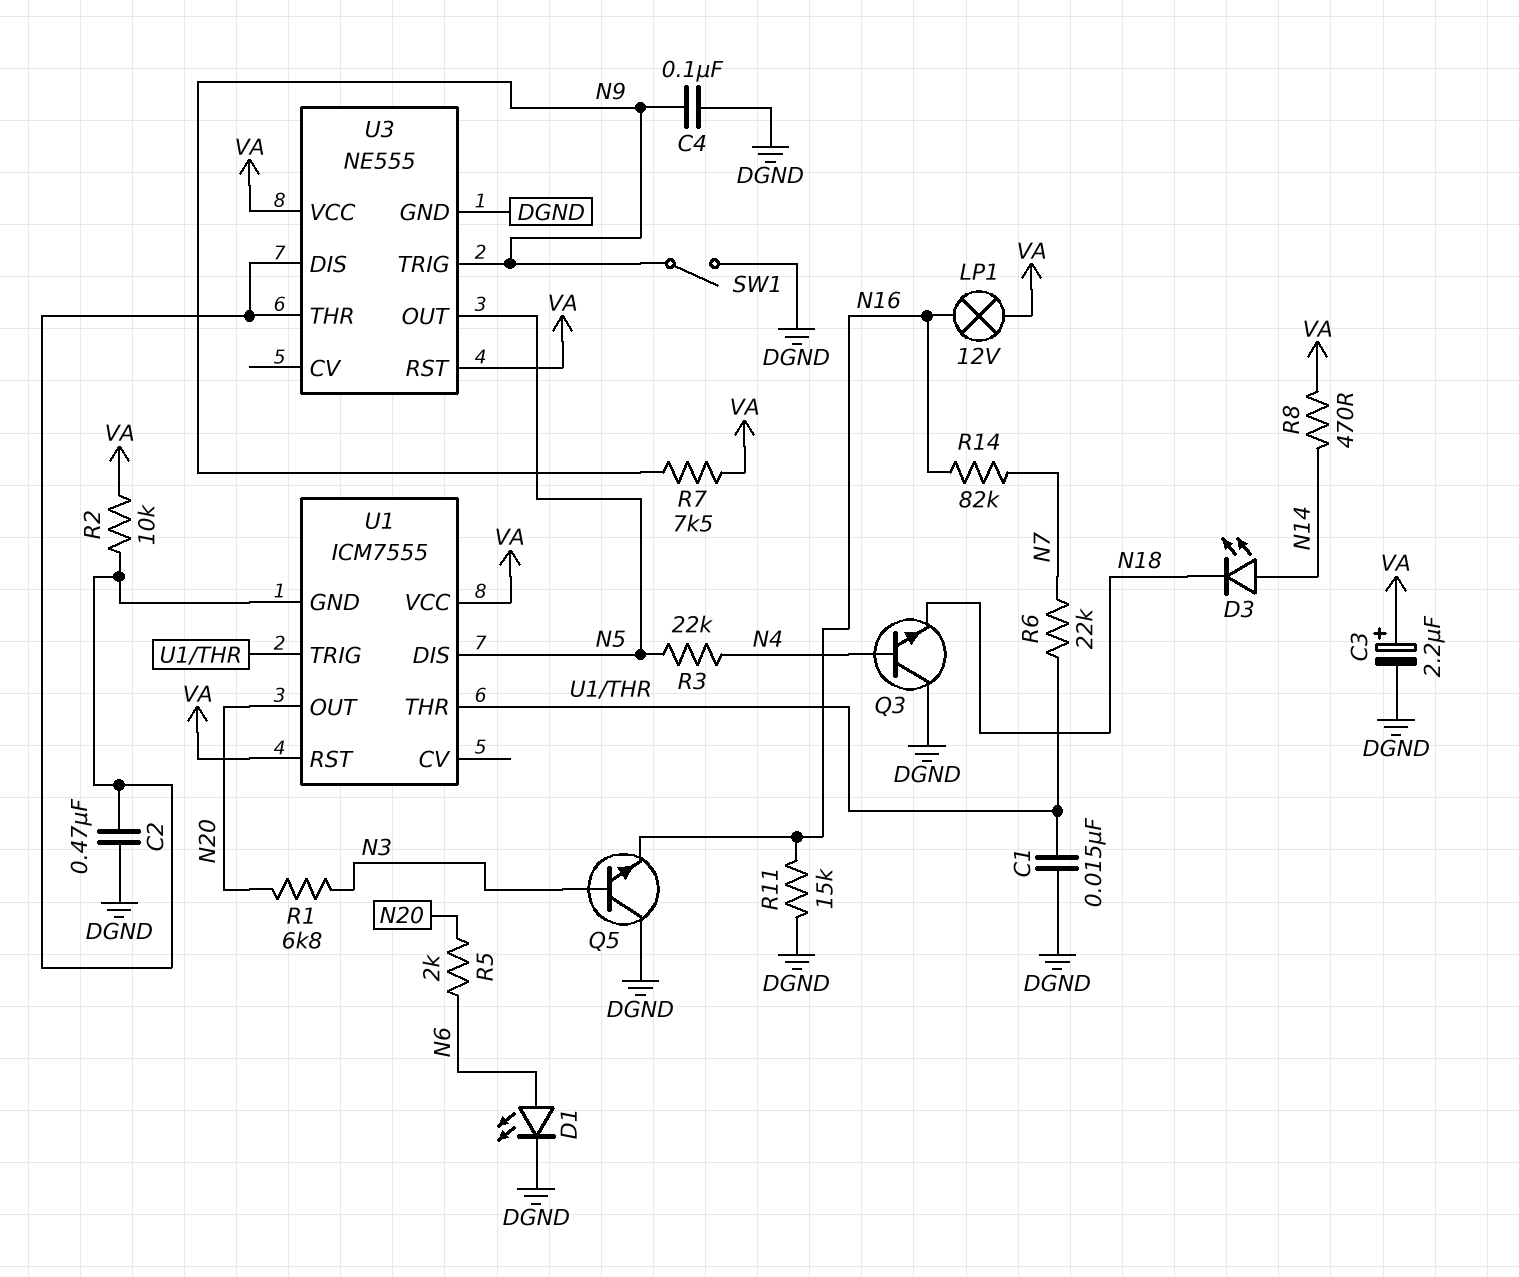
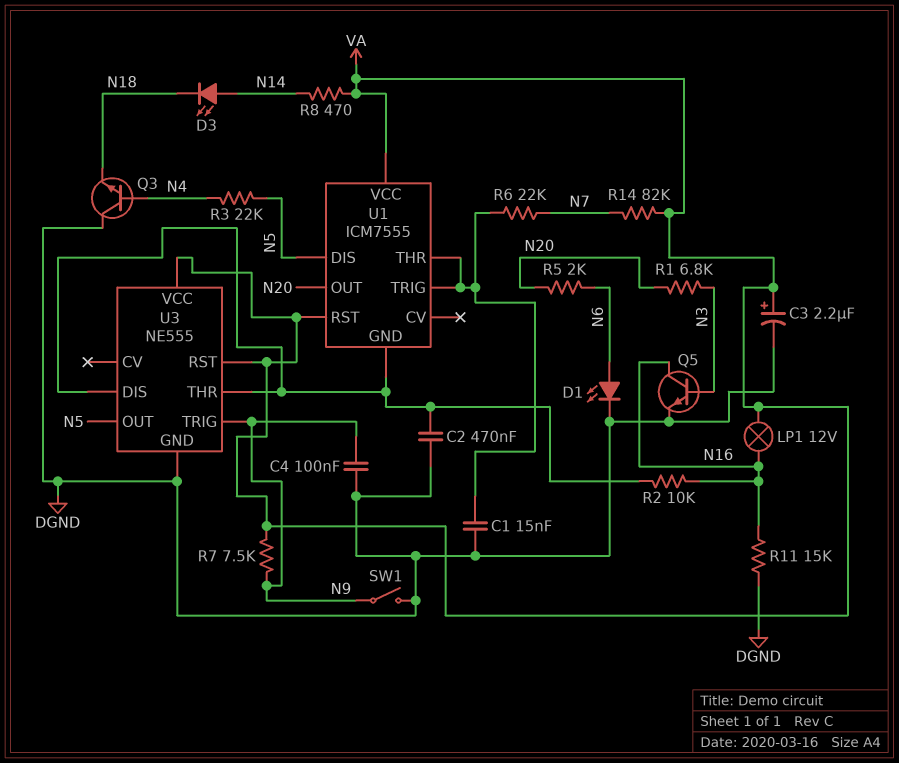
Q5: NPN (B N3, C DGND, E N16) -> NPN (B N3, C N16, E DGND)
R2: 10k (U1/GND, VA) -> 10k (N16, U1/GND)
R14: 82k (N7, N16) -> 82k (N7, VA)

